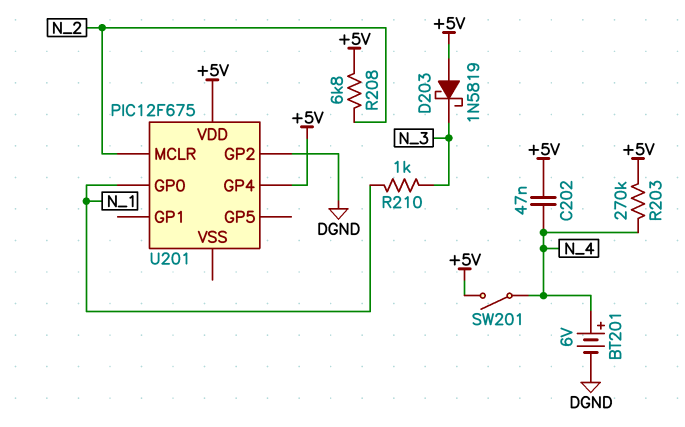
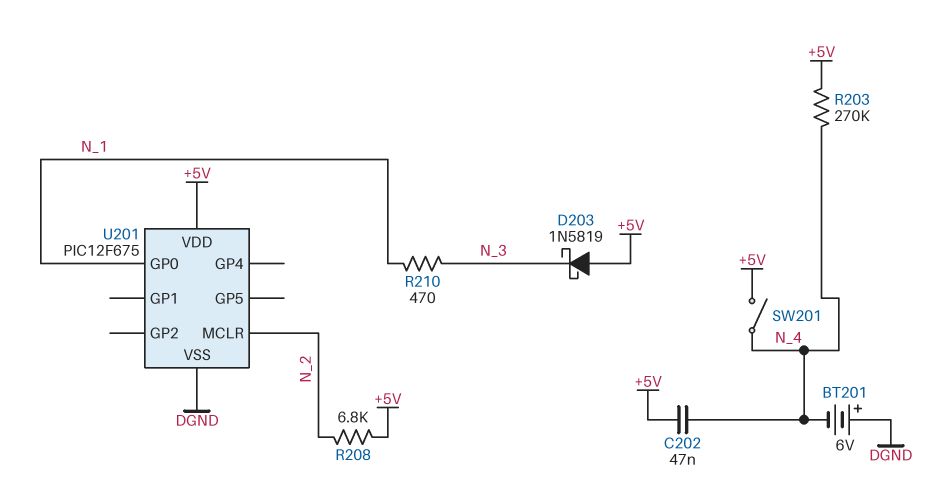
BT201: 6V (plus N_4, minus DGND) -> 6V (plus DGND, minus N_4)
R210: 1k (N_1, N_3) -> 470 (N_1, N_3)
U201 pin GP2: DGND -> none
U201 pin GP4: +5V -> none
U201 pin VSS: none -> DGND

